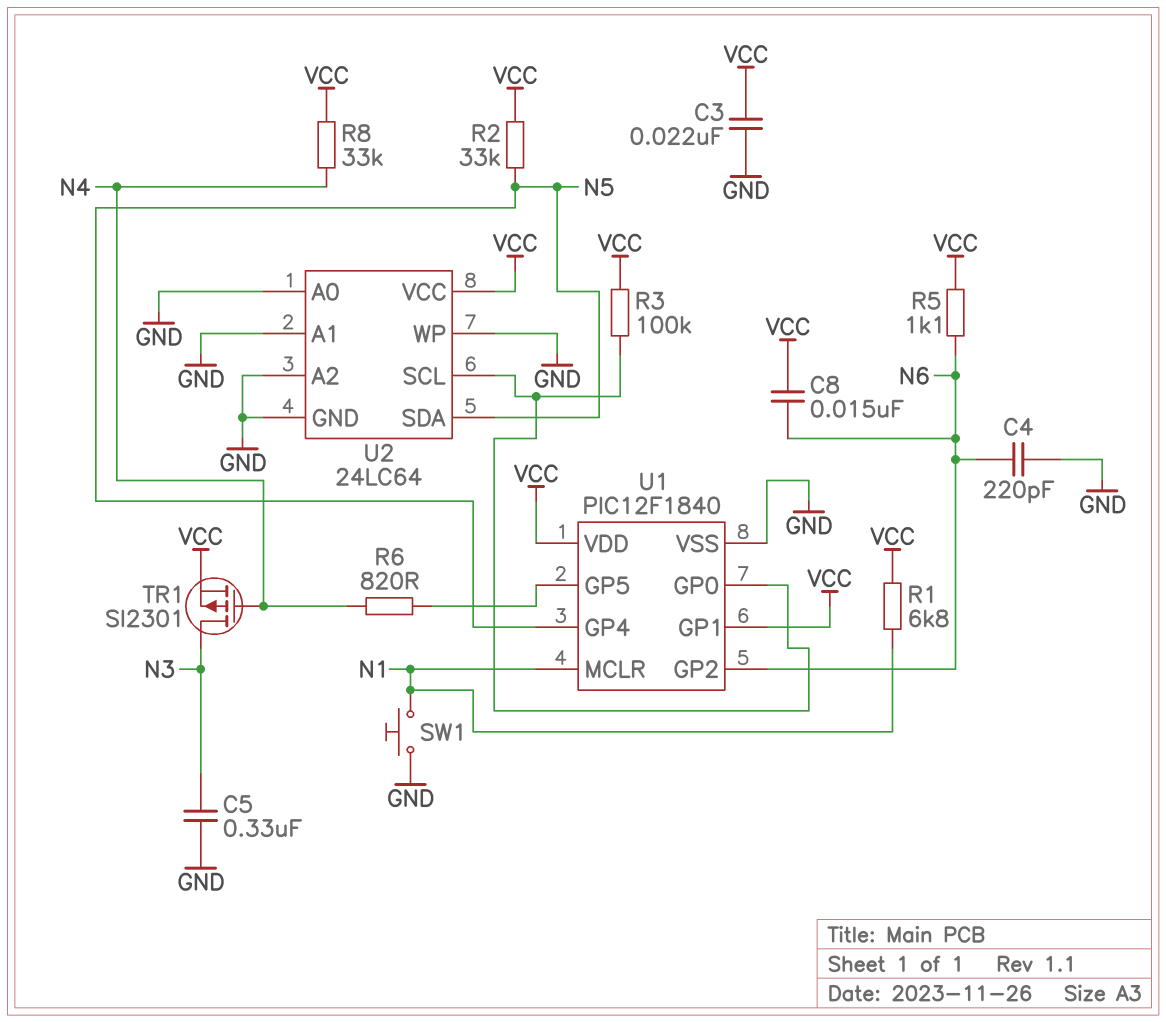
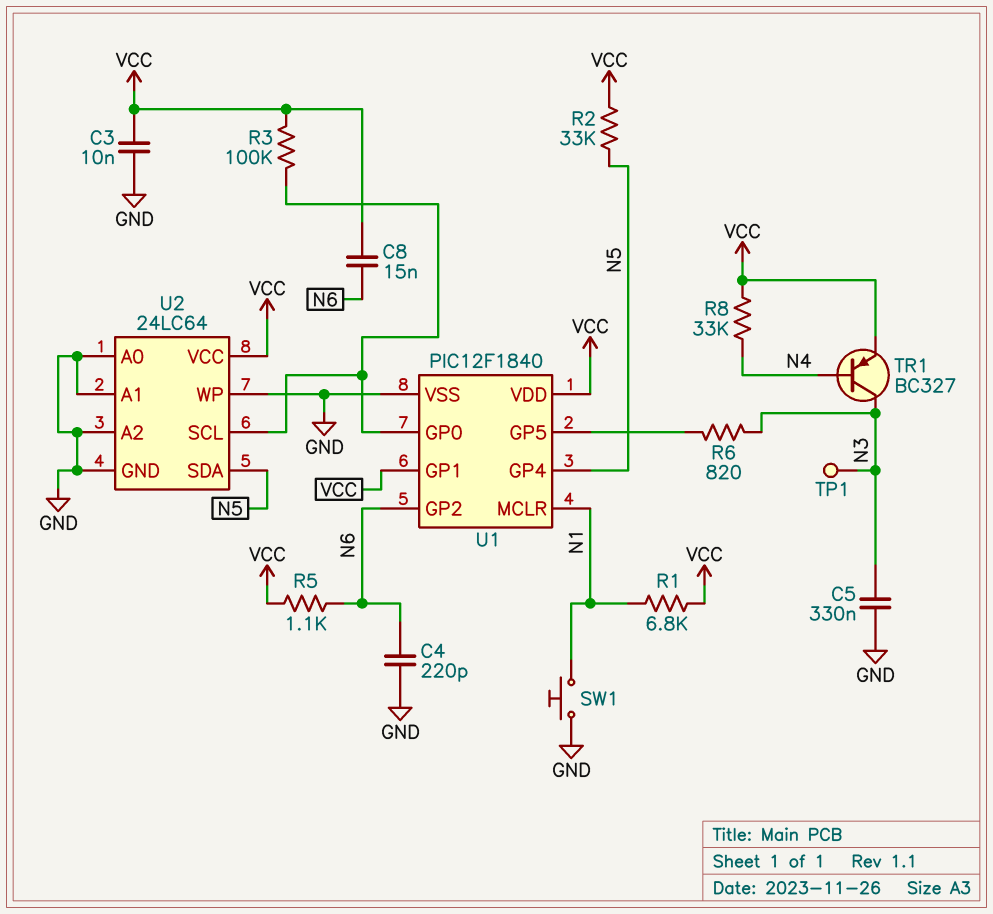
C3: 22nF (GND, VCC) -> 10nF (GND, VCC)
R6: 820 (N4, U1/GP5) -> 820 (N3, U1/GP5)
TP1: none -> test point (N3)
TR1: PMOS SI2301 (G N4, D N3, S VCC) -> PNP BC327 (B N4, C N3, E VCC)

